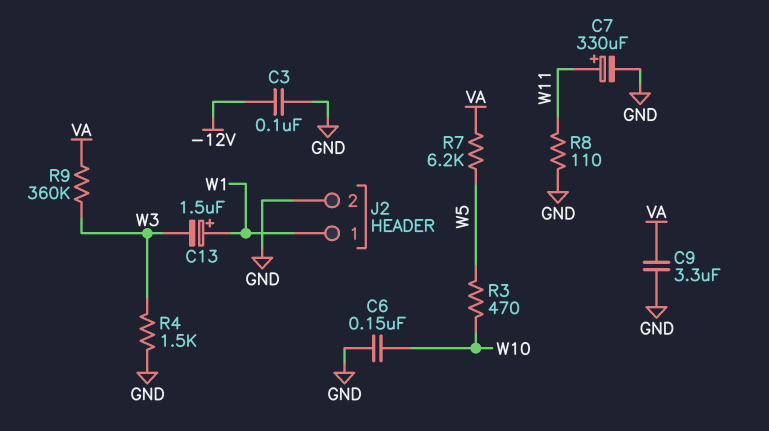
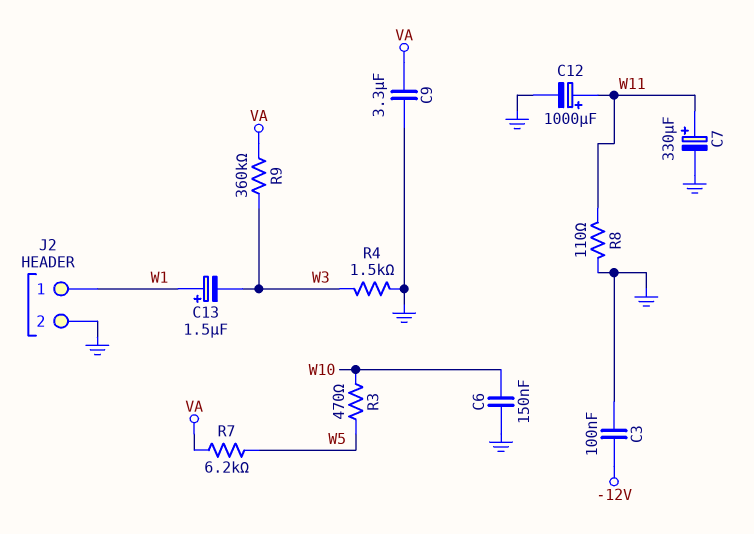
C12: none -> 1000uF (plus W11, minus GND)

